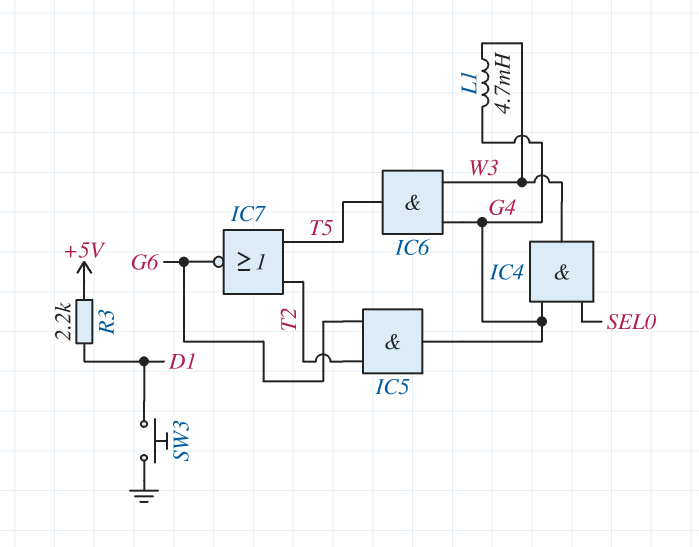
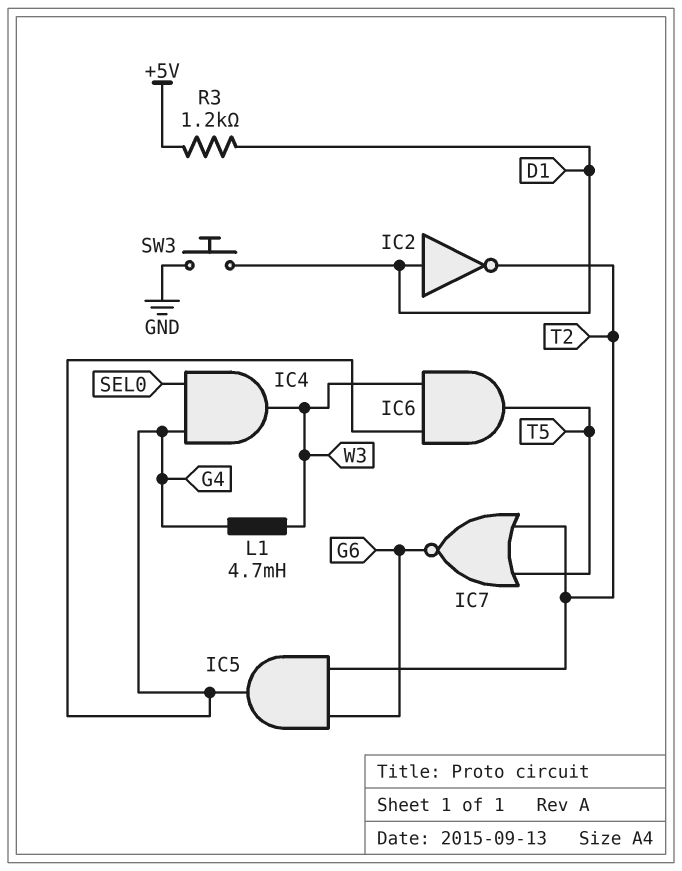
IC2: none -> NOT (in D1, out T2)
R3: 2.2k (+5V, D1) -> 1.2k (+5V, D1)

